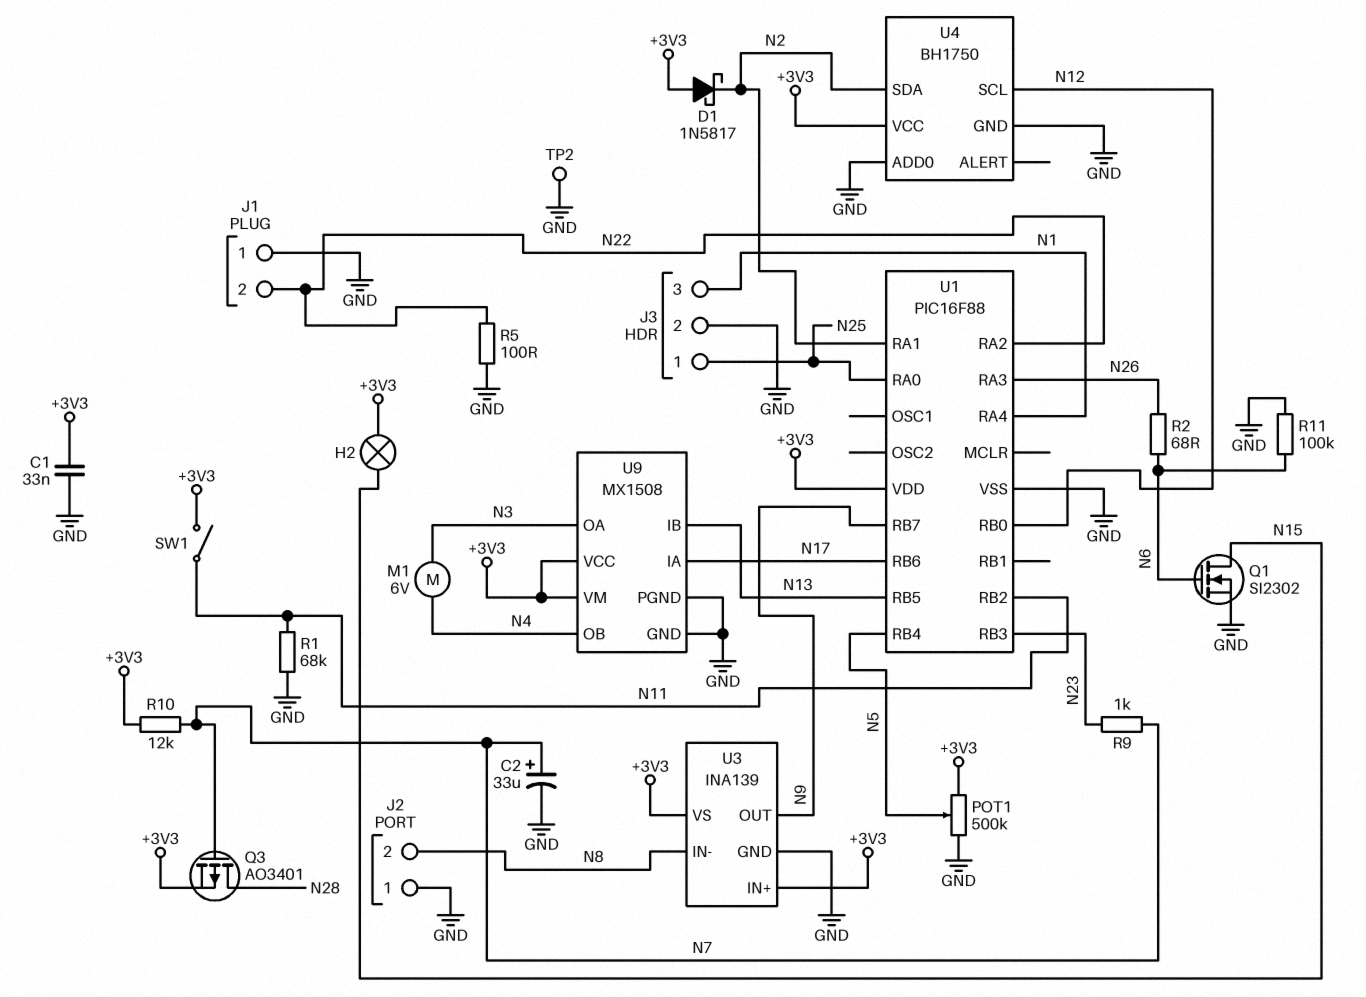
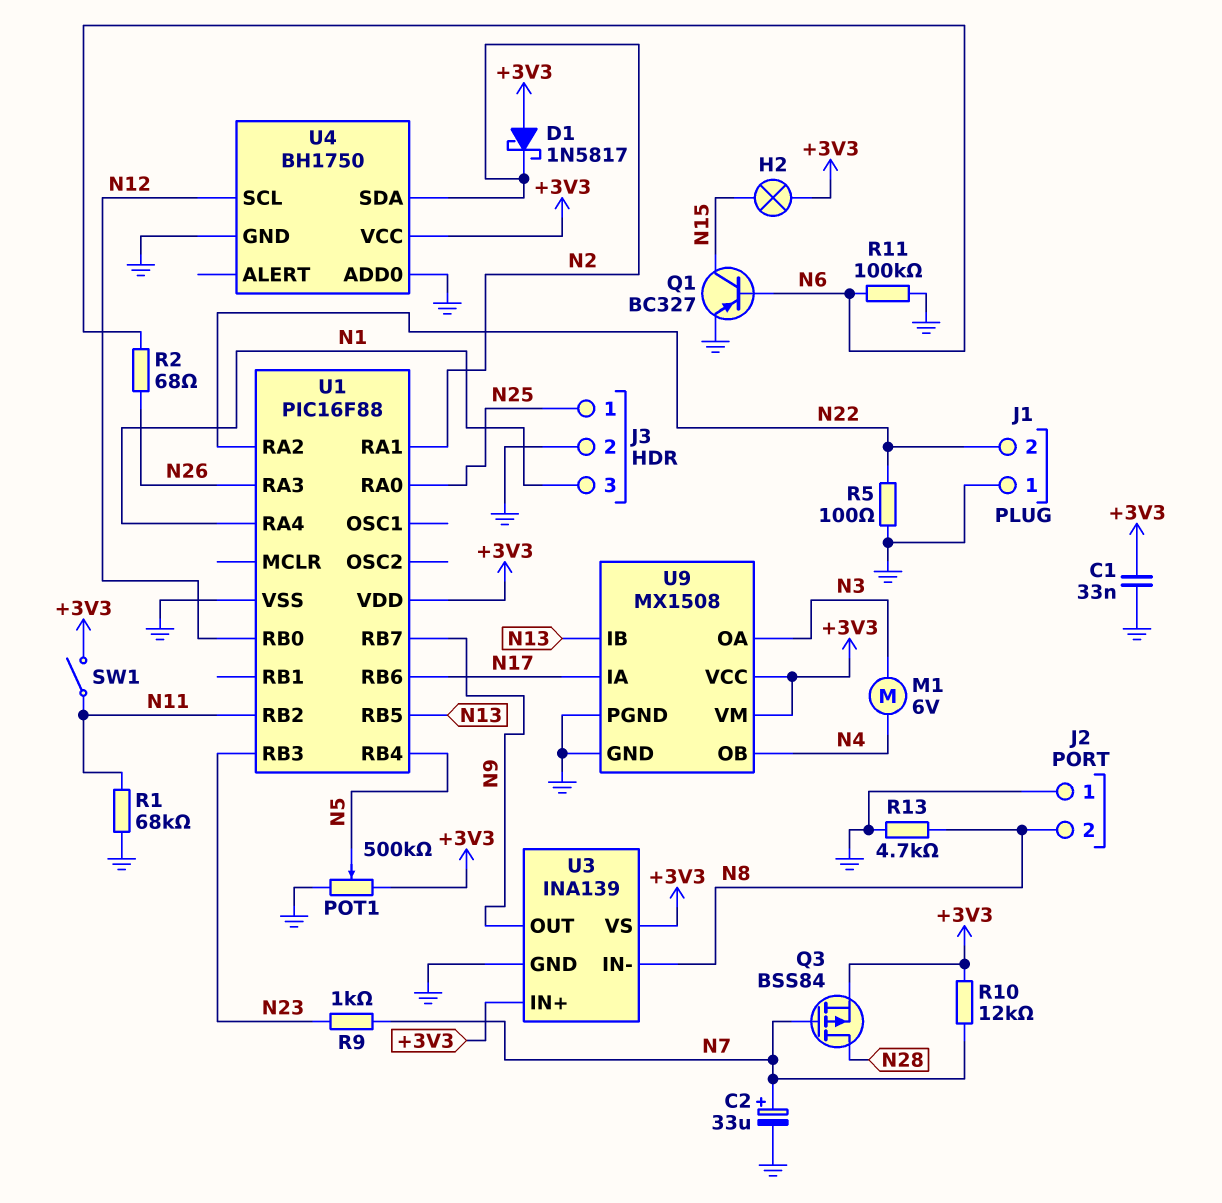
Q1: NMOS SI2302 (G N6, D N15, S GND) -> PNP BC327 (B N6, C N15, E GND)
Q3: PMOS AO3401 (G N7, D N28, S +3V3) -> PMOS BSS84 (G N7, D N28, S +3V3)
R13: none -> 4.7k (GND, N8)
TP2: test point (GND) -> none

